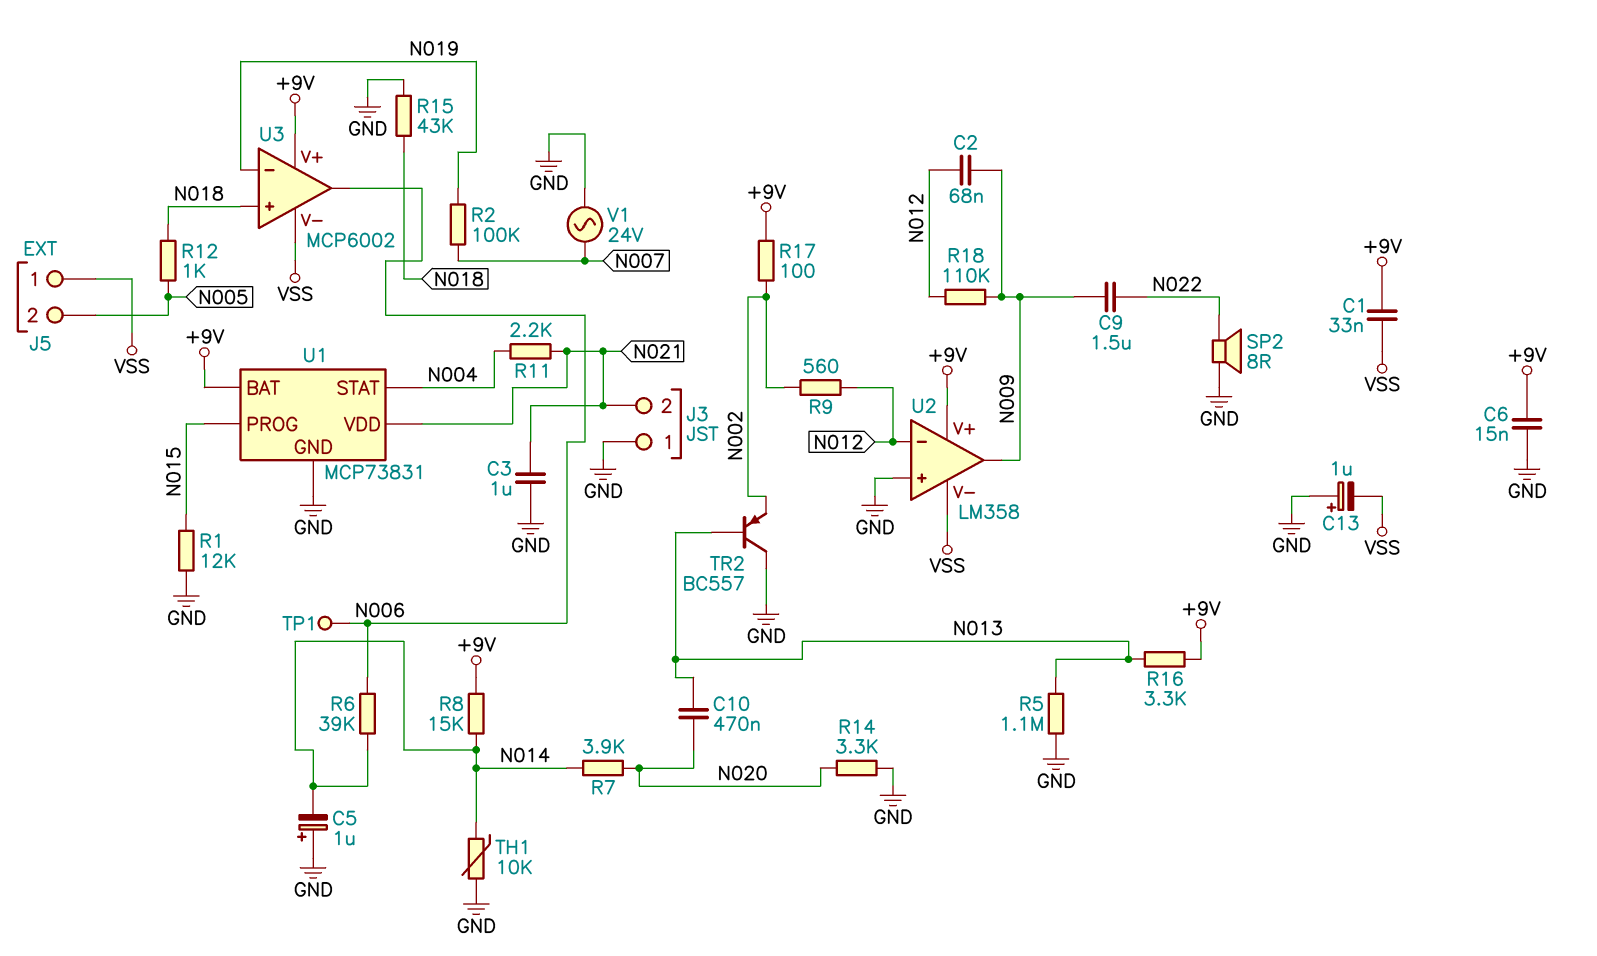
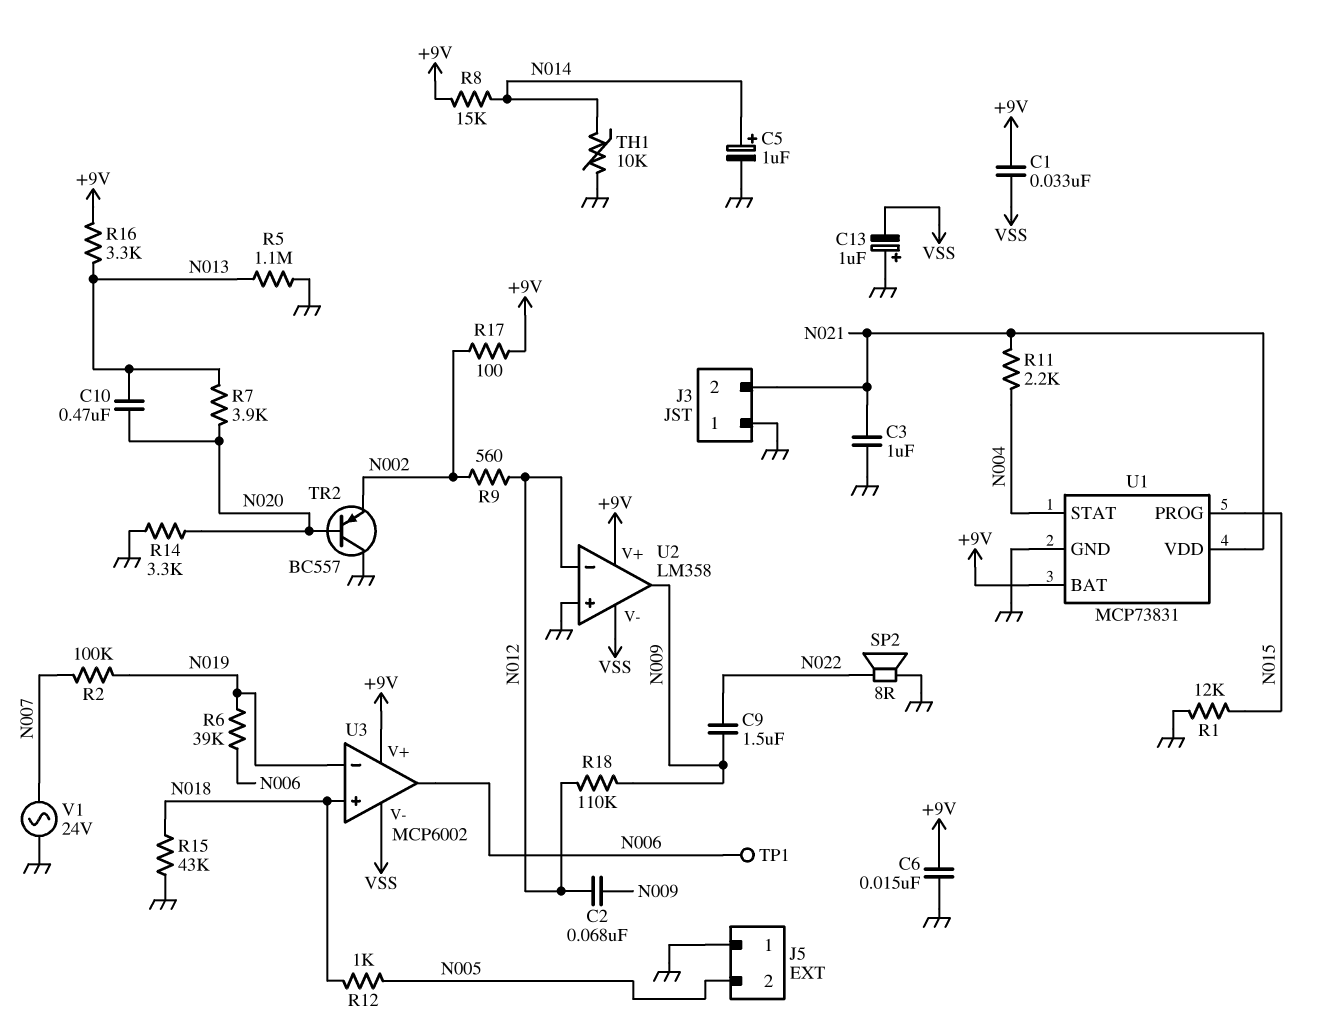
C5: 1uF (plus GND, minus N014) -> 1uF (plus N014, minus GND)
J5 pin 1: VSS -> GND
R6: 39k (N006, N014) -> 39k (N006, N019)
R7: 3.9k (N014, N020) -> 3.9k (N013, N020)
TR2: PNP BC557 (B N013, C GND, E N002) -> PNP BC557 (B N020, C GND, E N002)

